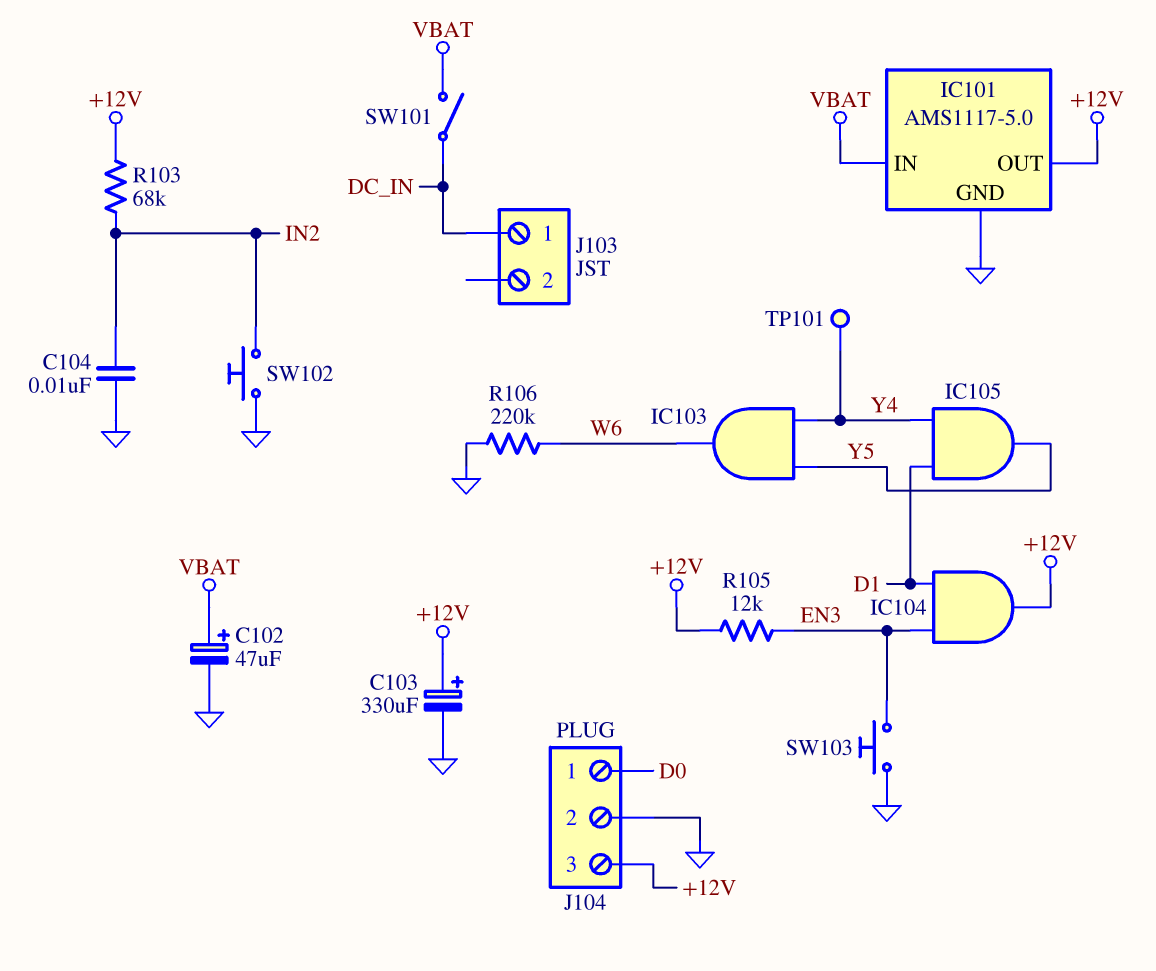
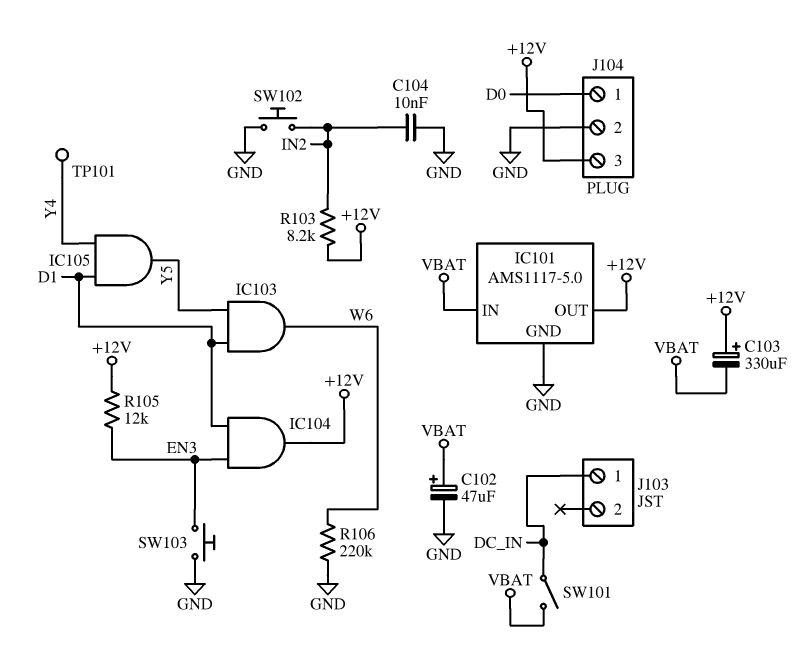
C103: 330uF (plus +12V, minus GND) -> 330uF (plus +12V, minus VBAT)
IC103: AND (in Y4, in Y5, out W6) -> AND (in D1, in Y5, out W6)
R103: 68k (+12V, IN2) -> 8.2k (+12V, IN2)

